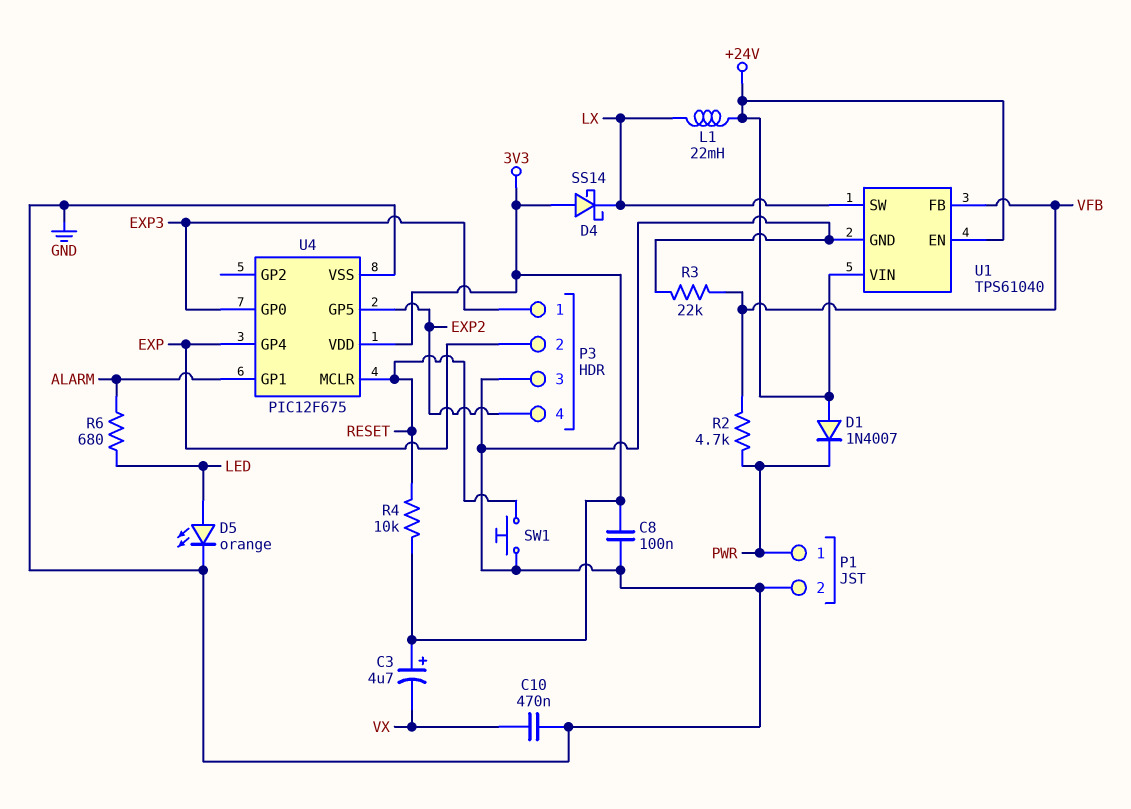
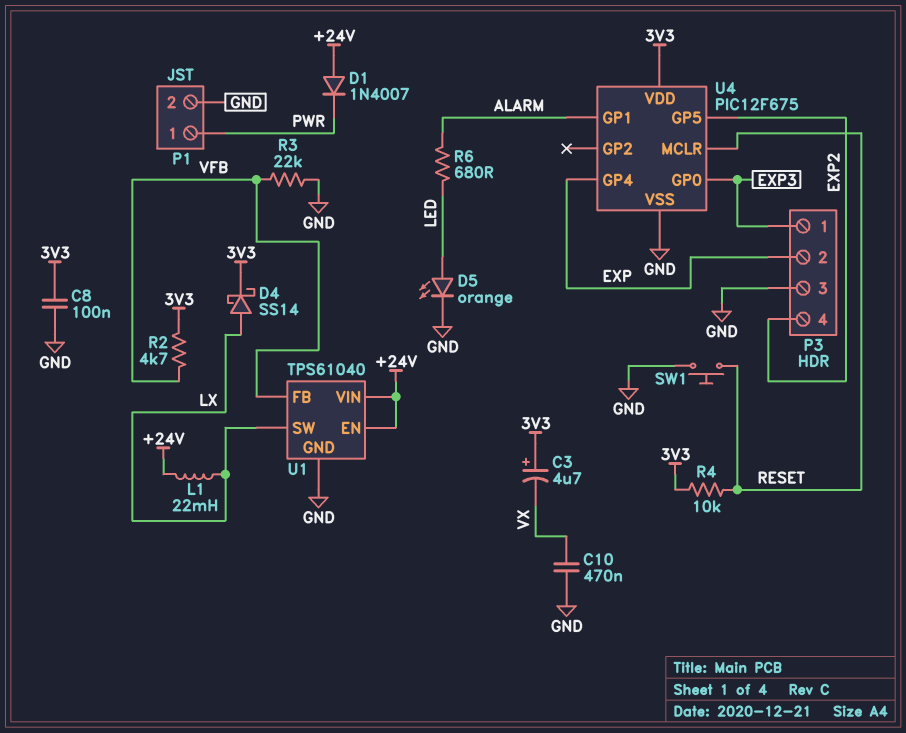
D4: schottky SS14 (A 3V3, K LX) -> schottky SS14 (A LX, K 3V3)
R2: 4.7k (PWR, VFB) -> 4.7k (3V3, VFB)

